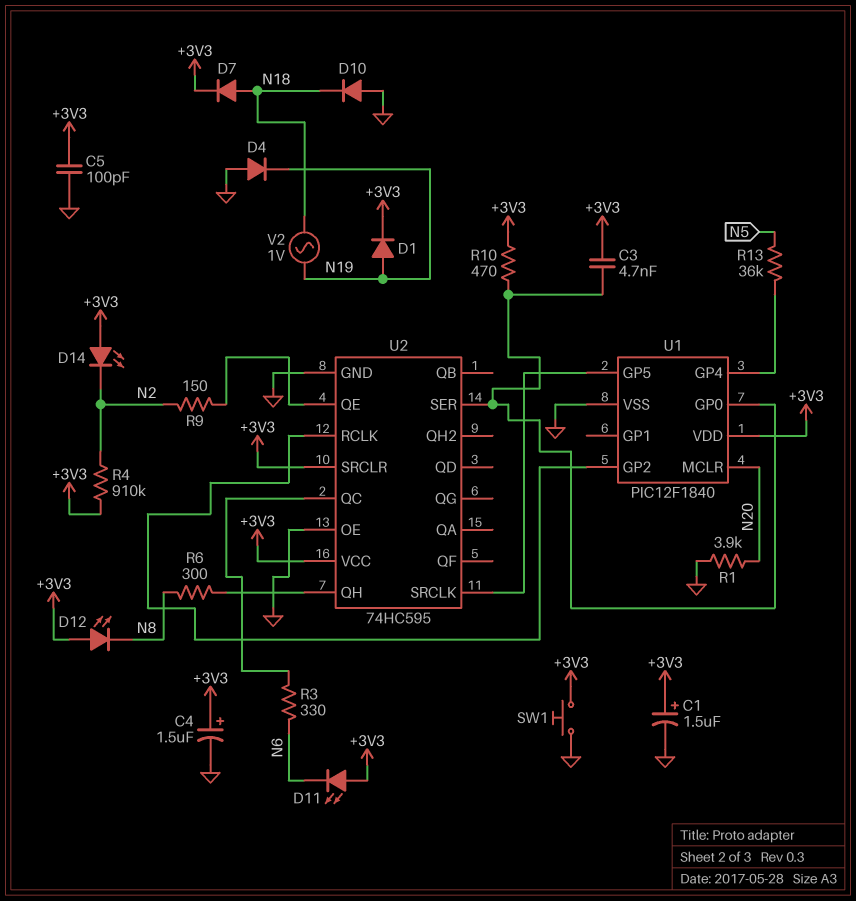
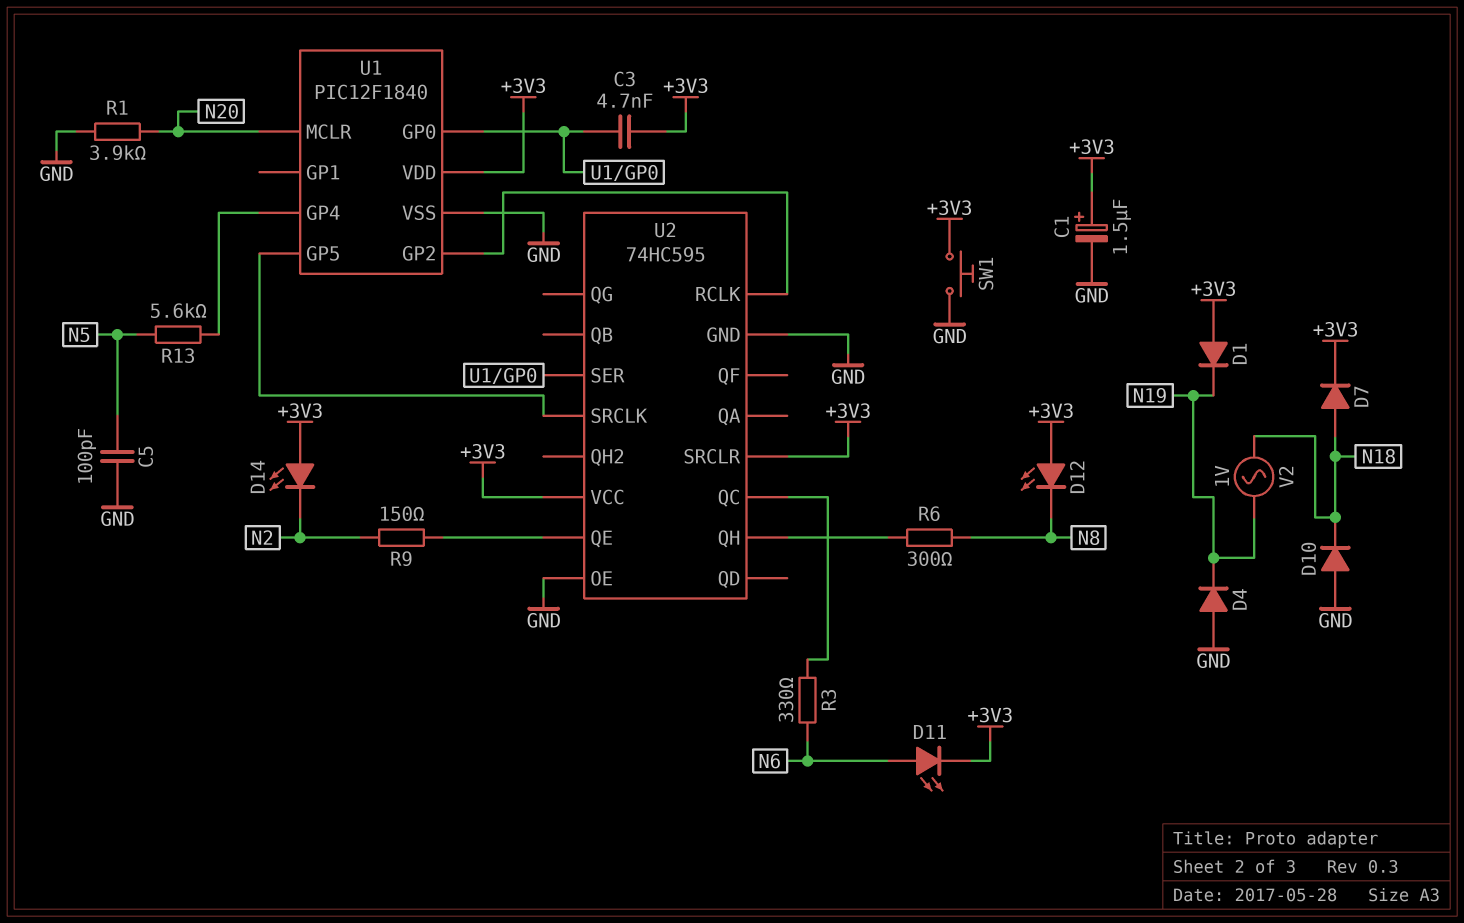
C4: 1.5uF (plus +3V3, minus GND) -> none
C5: 100pF (+3V3, GND) -> 100pF (GND, N5)
D1: diode (A N19, K +3V3) -> diode (A +3V3, K N19)
D11: LED (A +3V3, K N6) -> LED (A N6, K +3V3)
R4: 910k (+3V3, N2) -> none
R10: 470 (+3V3, U1/GP0) -> none
R13: 36k (N5, U1/GP4) -> 5.6k (N5, U1/GP4)

